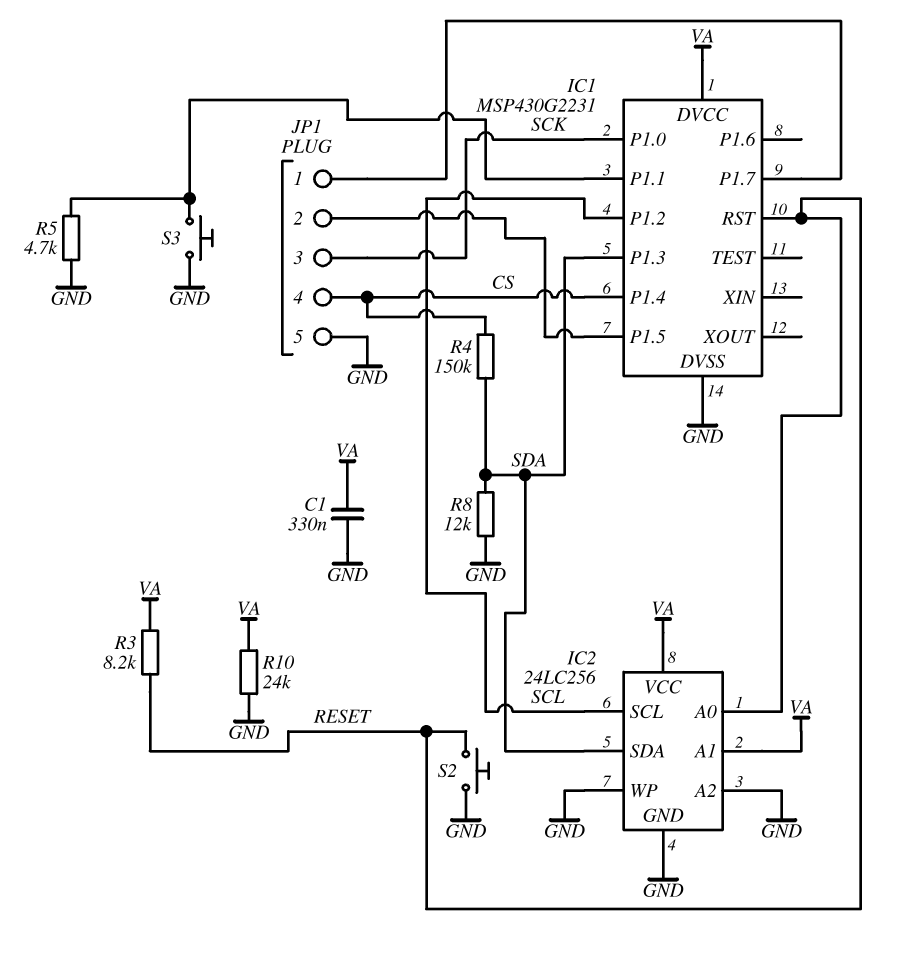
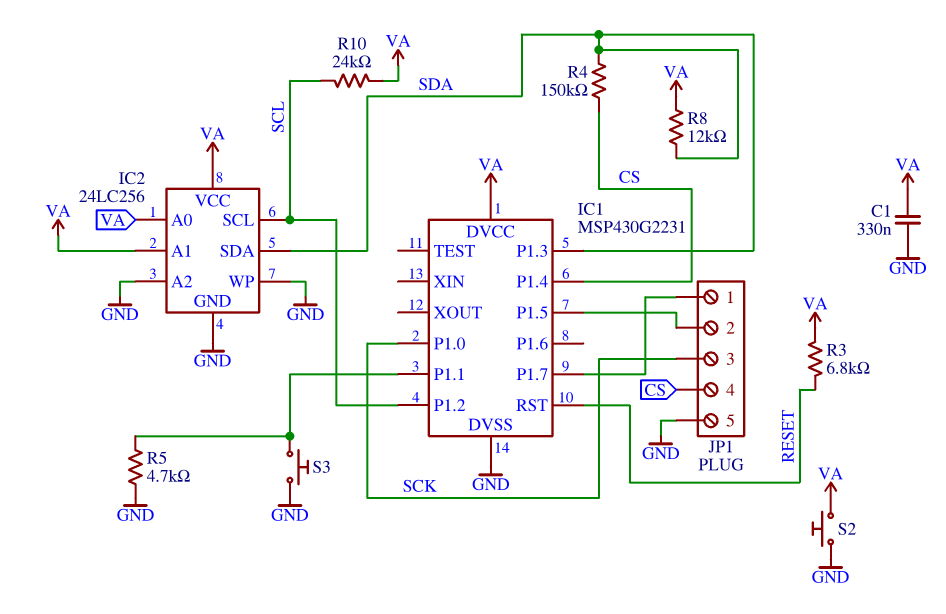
IC2 pin A0: RESET -> VA
R3: 8.2k (RESET, VA) -> 6.8k (RESET, VA)
R8: 12k (GND, SDA) -> 12k (SDA, VA)
R10: 24k (GND, VA) -> 24k (SCL, VA)
S2: button (GND, RESET) -> button (GND, VA)

